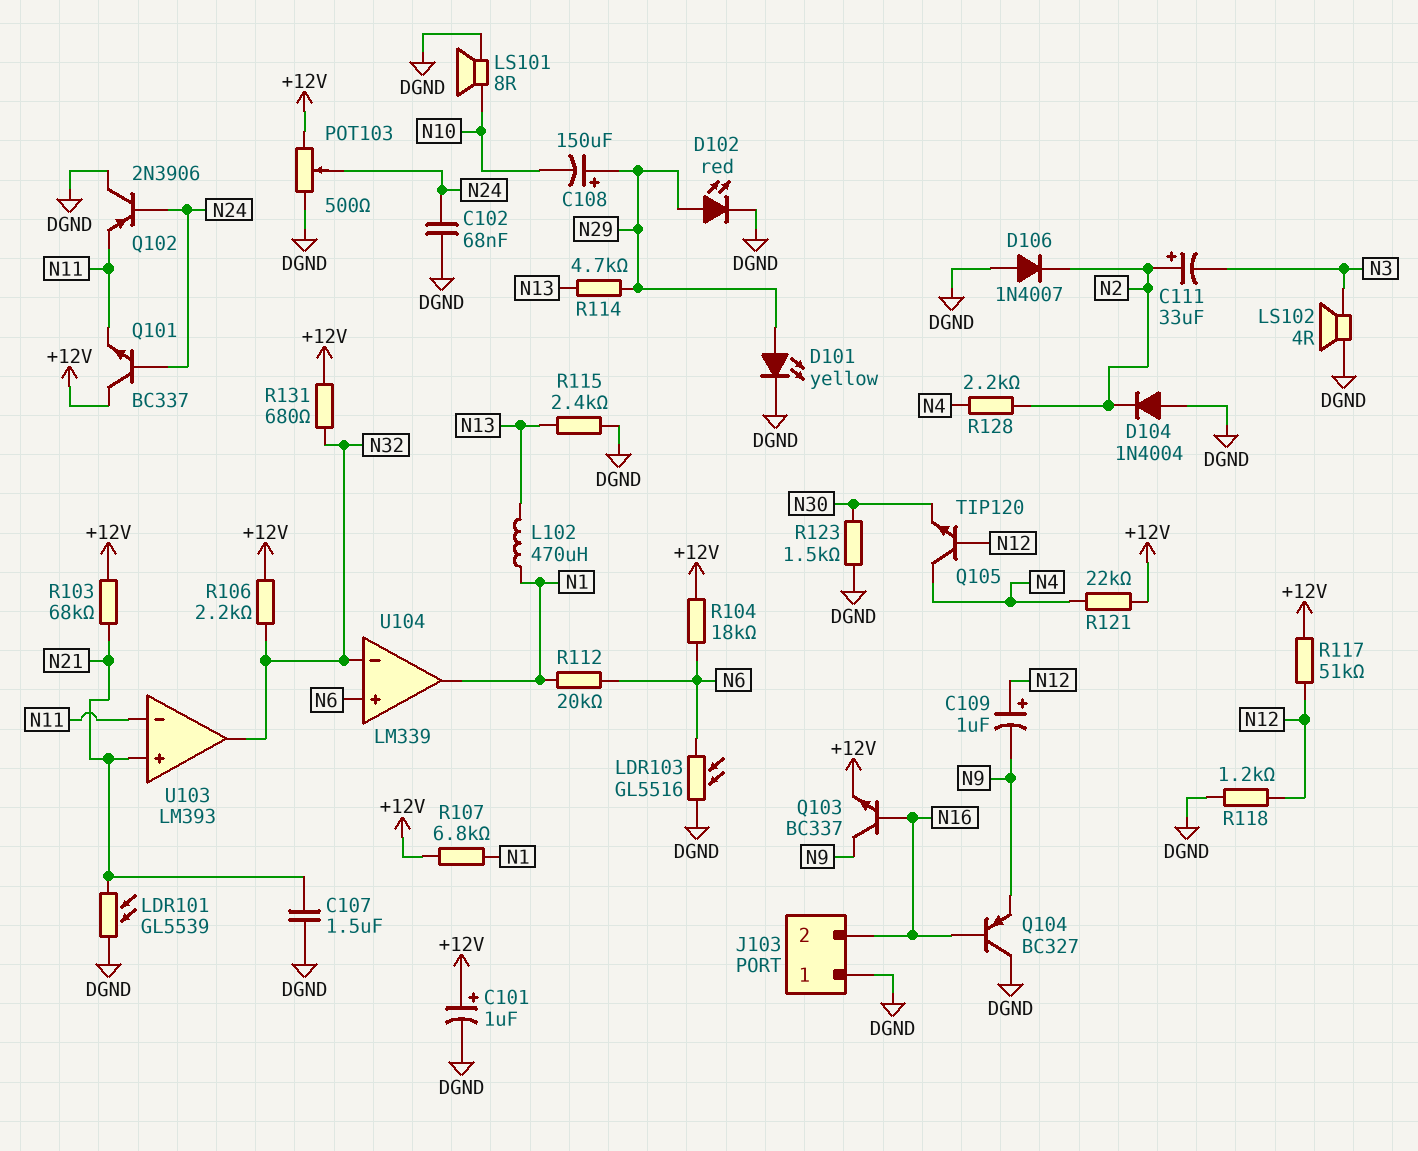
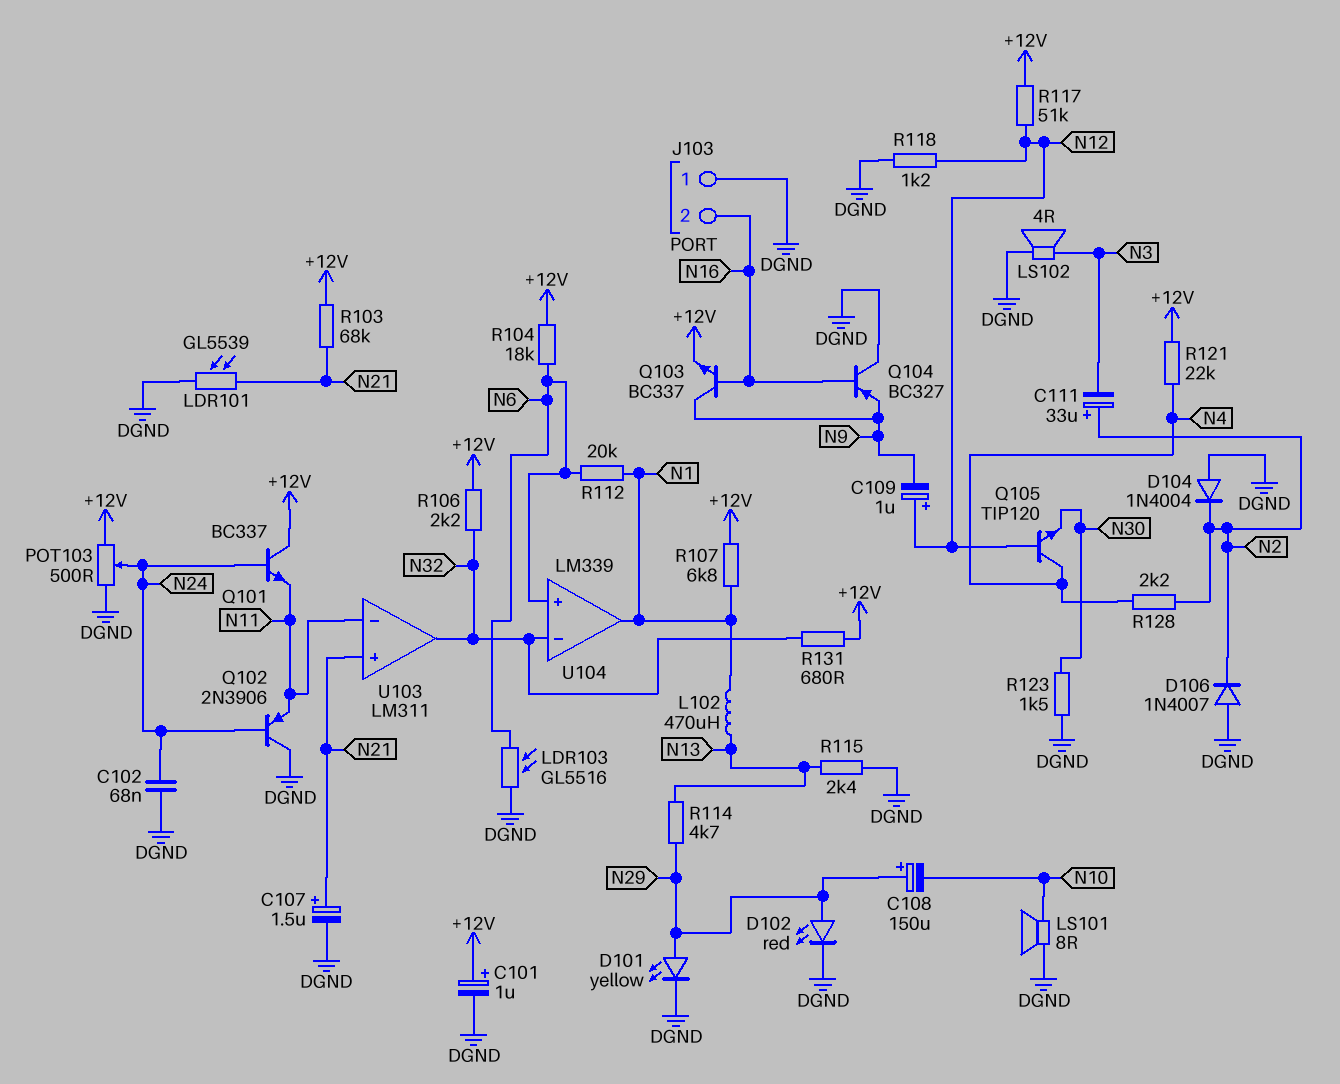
C107: 1.5uF (DGND, N21) -> 1.5uF (plus N21, minus DGND)
U103: LM393 -> LM311

